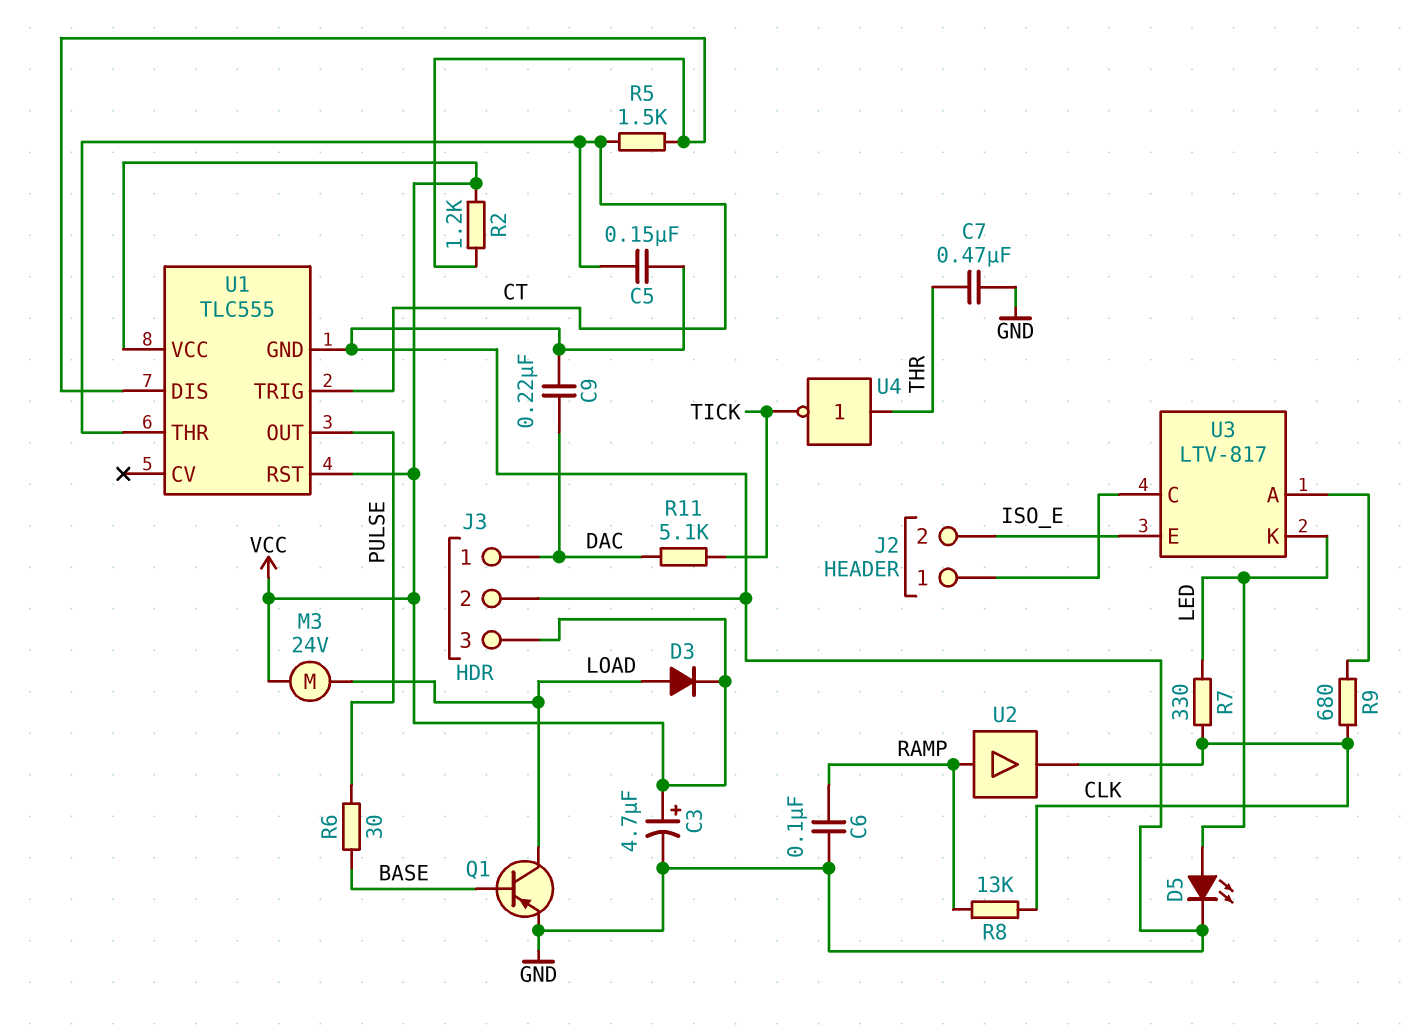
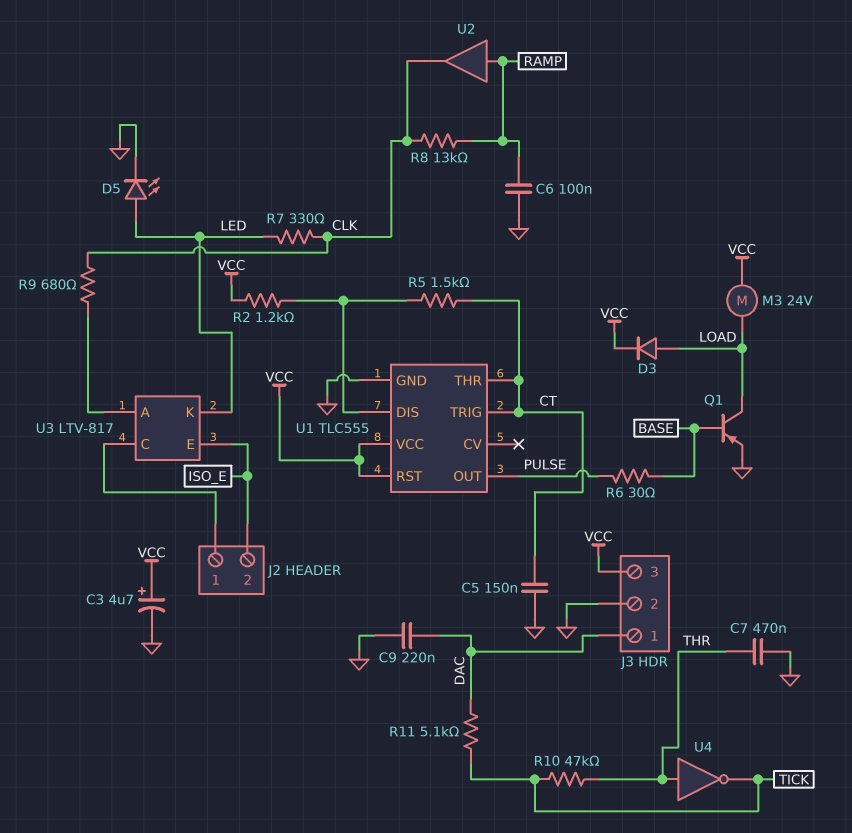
R10: none -> 47k (THR, TICK)

